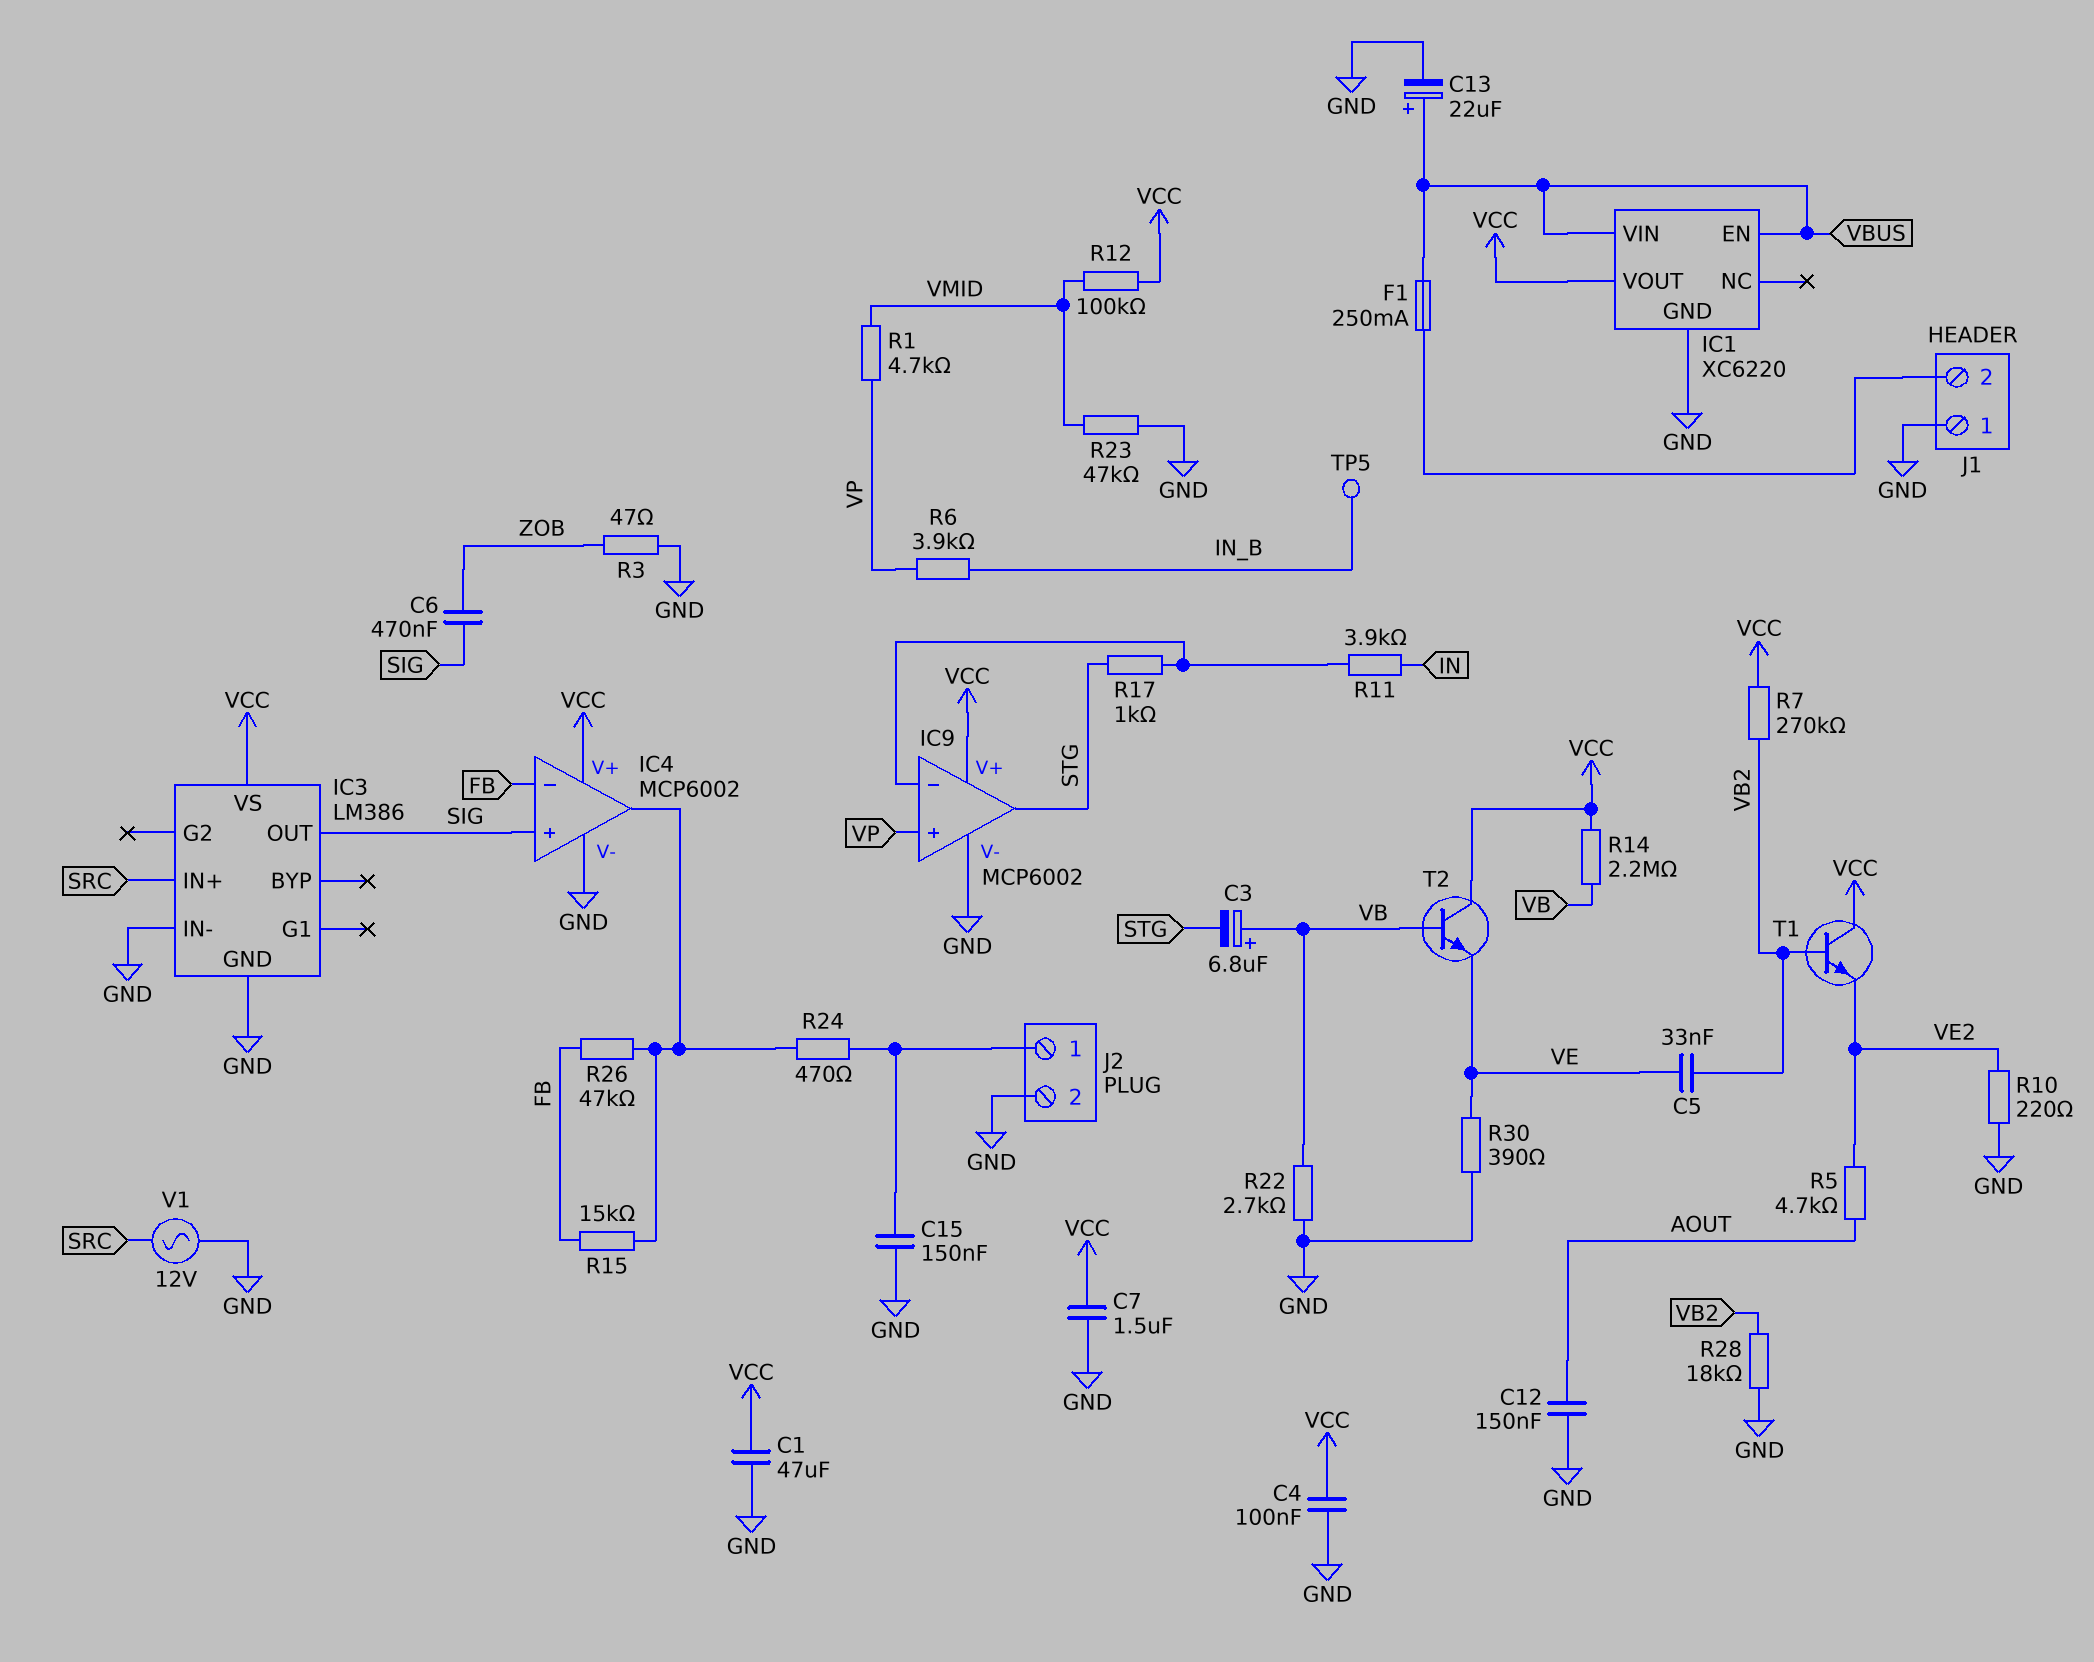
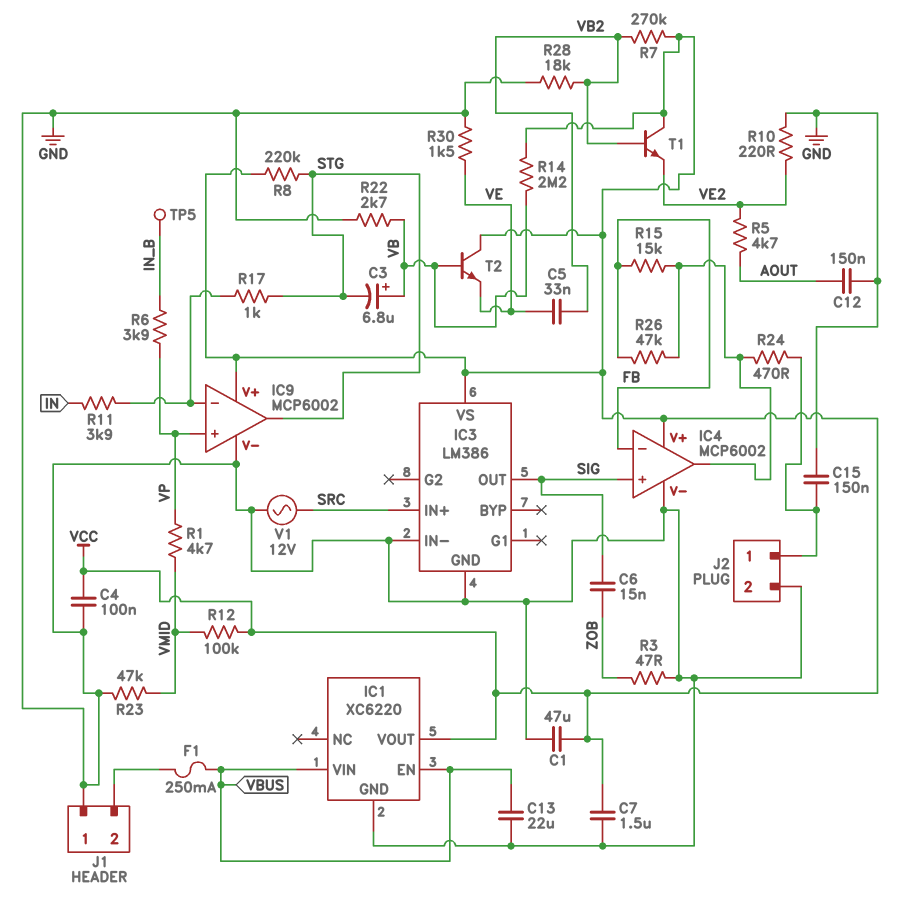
C6: 470nF (SIG, ZOB) -> 15nF (SIG, ZOB)
C13: 22uF (plus VBUS, minus GND) -> 22uF (GND, VBUS)
R8: none -> 220k (STG, VCC)
R30: 390 (GND, VE) -> 1.5k (GND, VE)

